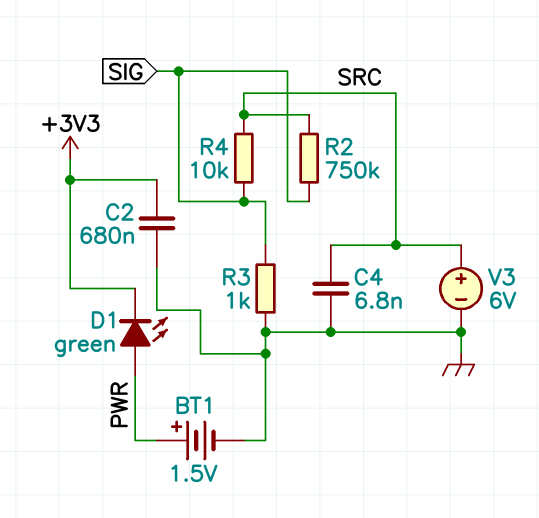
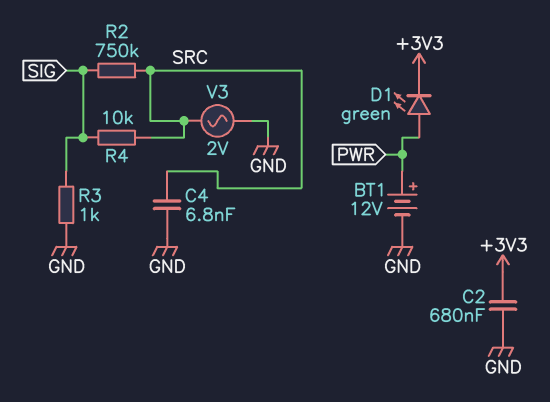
BT1: 1.5V (plus PWR, minus GND) -> 12V (plus PWR, minus GND)
V3: 6V (plus SRC, minus GND) -> AC 2V (GND, SRC)

